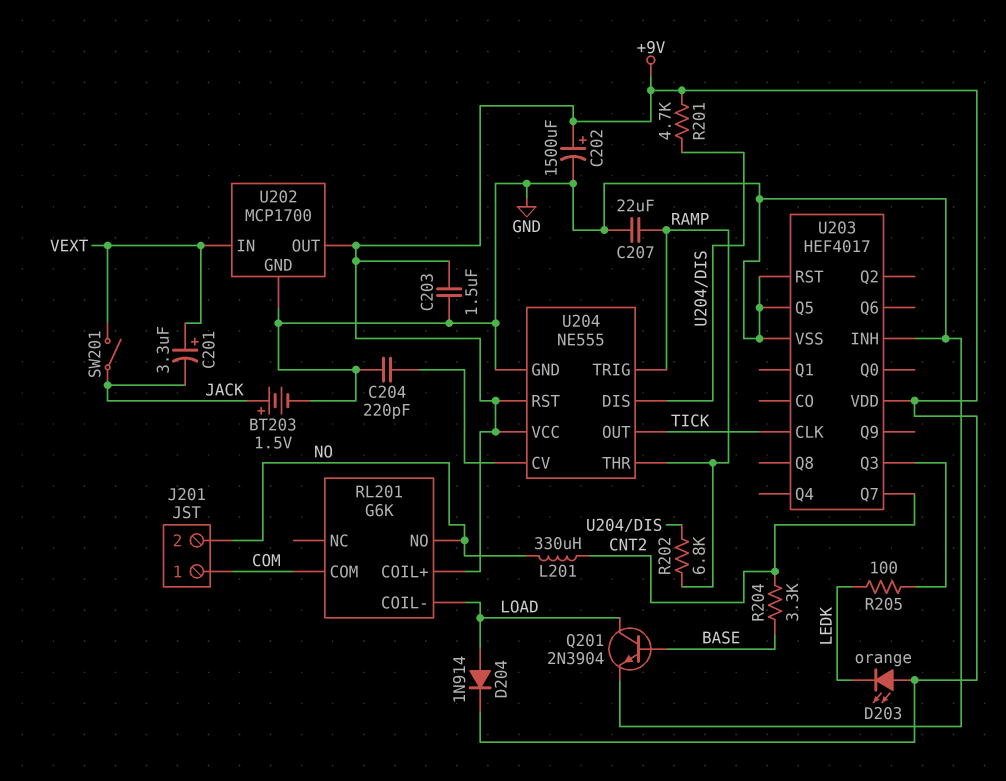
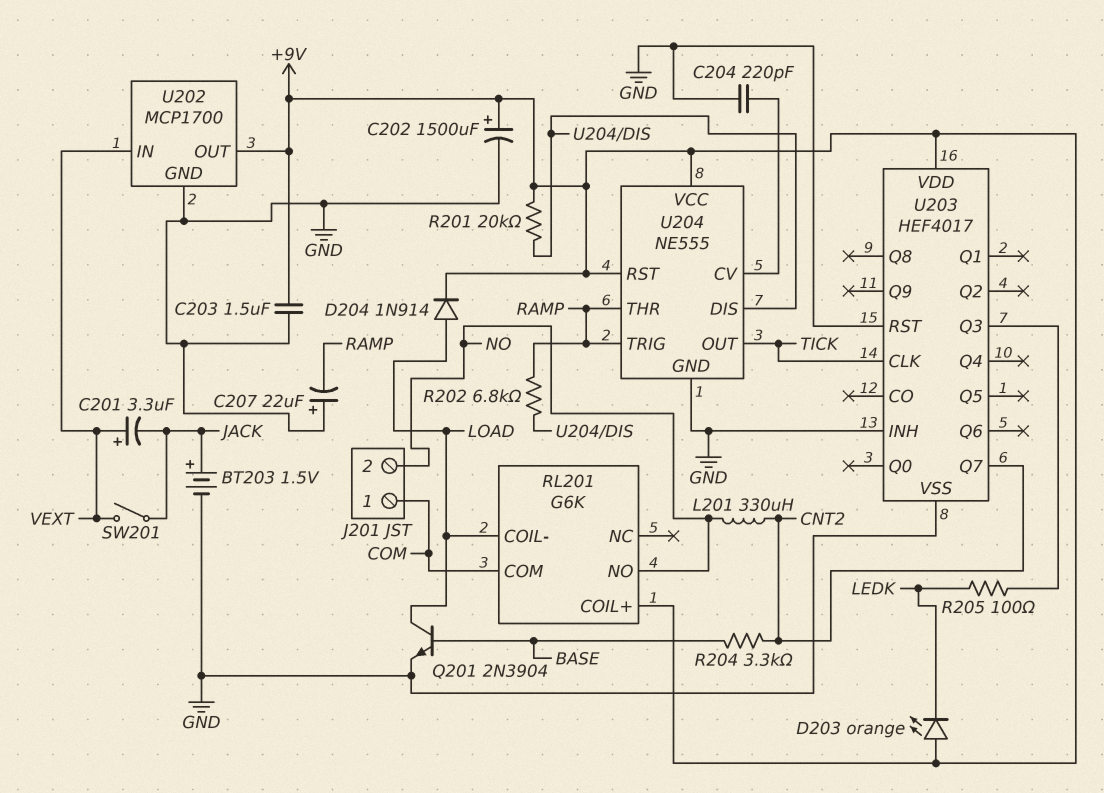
C207: 22uF (GND, RAMP) -> 22uF (plus GND, minus RAMP)
R201: 4.7k (+9V, U204/DIS) -> 20k (+9V, U204/DIS)
U203 pin Q5: GND -> none

